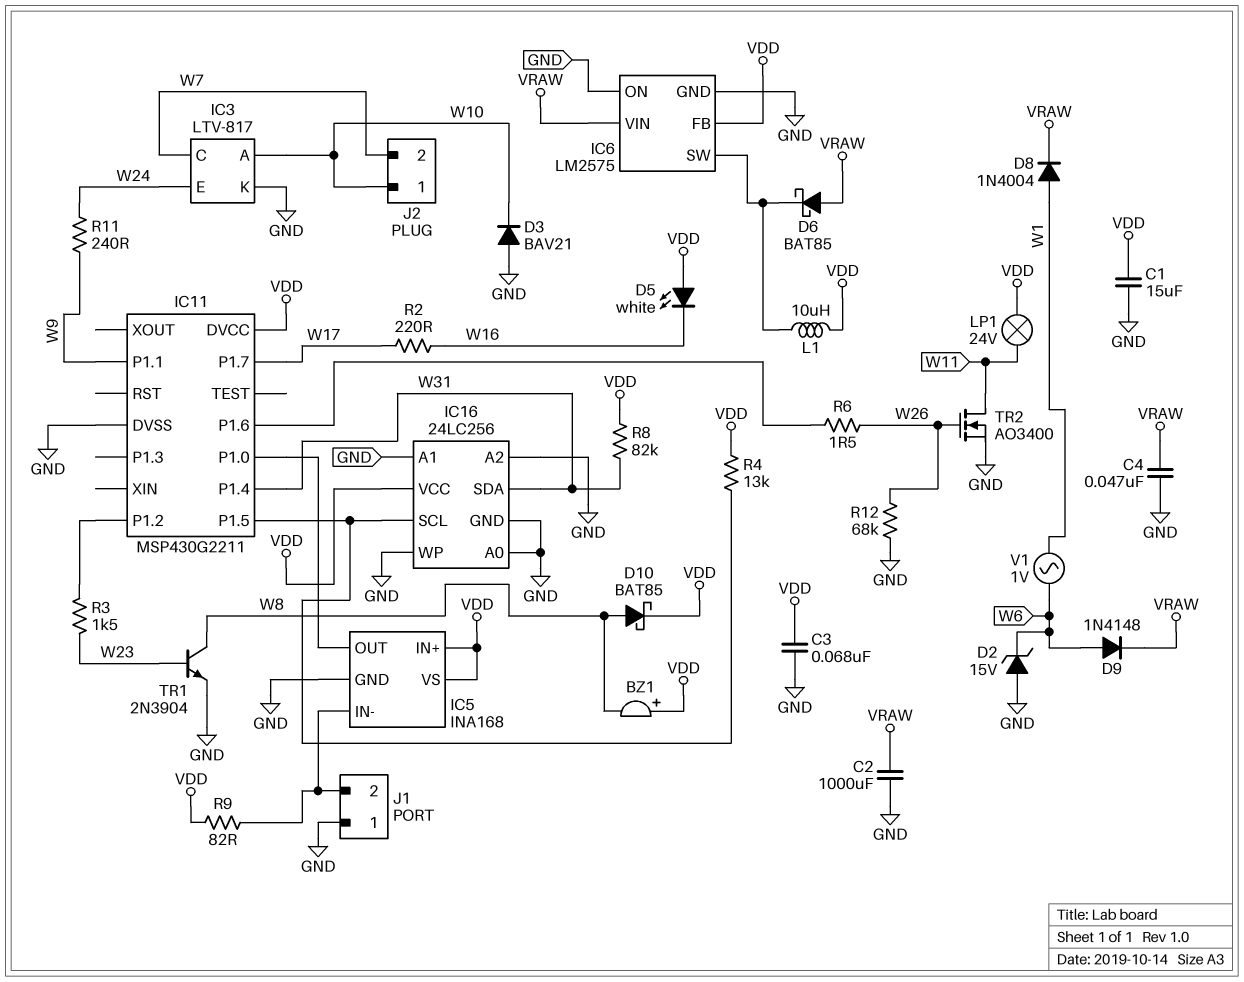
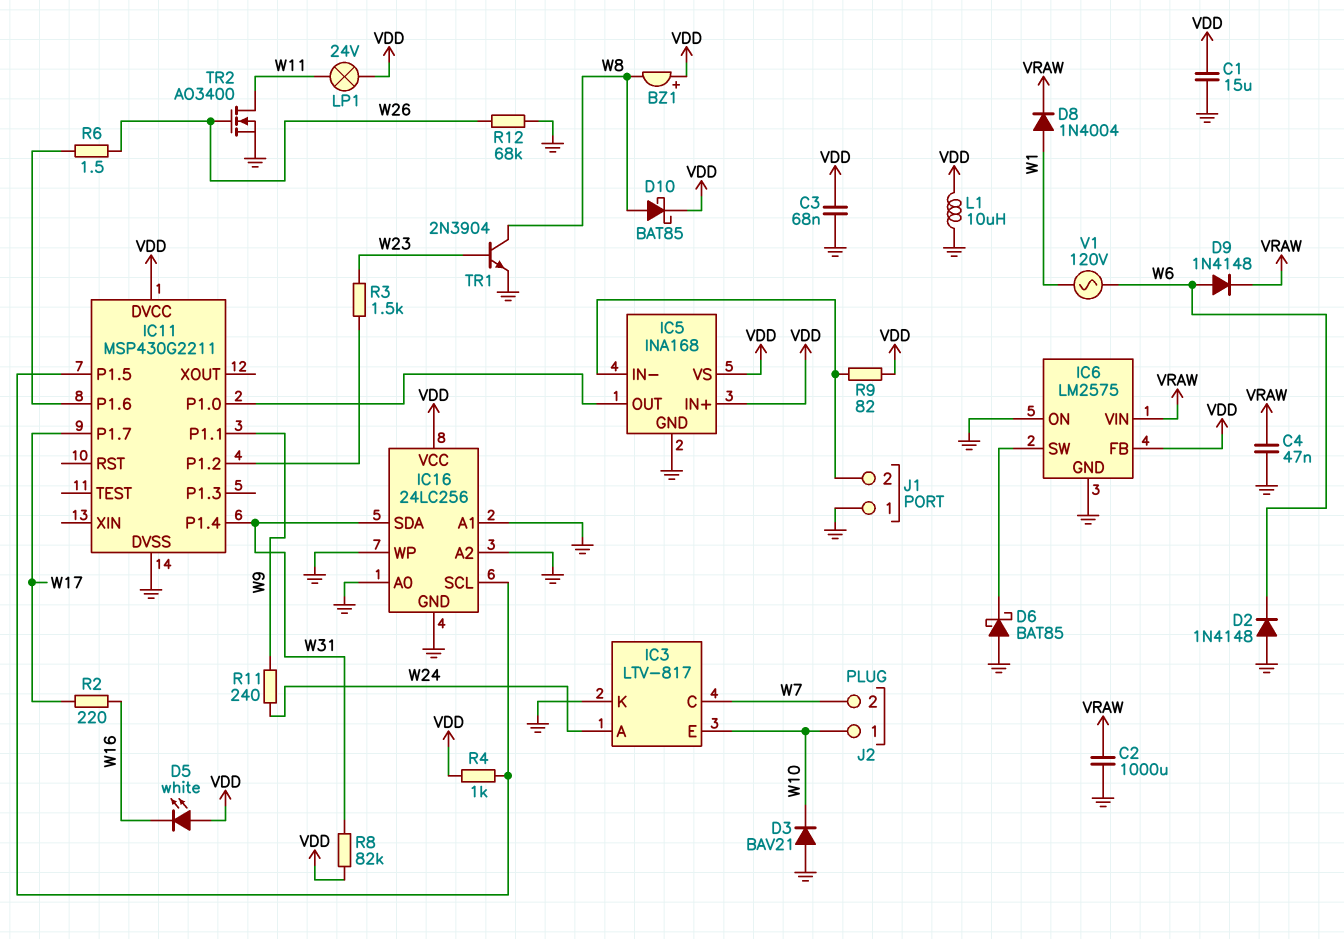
D2: zener 15V (A GND, K W6) -> diode 1N4148 (A GND, K W6)
D6: schottky BAT85 (A VRAW, K IC6/SW) -> schottky BAT85 (A GND, K IC6/SW)
IC3 pin A: W10 -> W24
IC3 pin E: W24 -> W10
L1: 10uH (IC6/SW, VDD) -> 10uH (GND, VDD)
R4: 13k (IC11/P1.5, VDD) -> 1k (IC11/P1.5, VDD)
V1: AC 1V (W1, W6) -> AC 120V (W1, W6)

